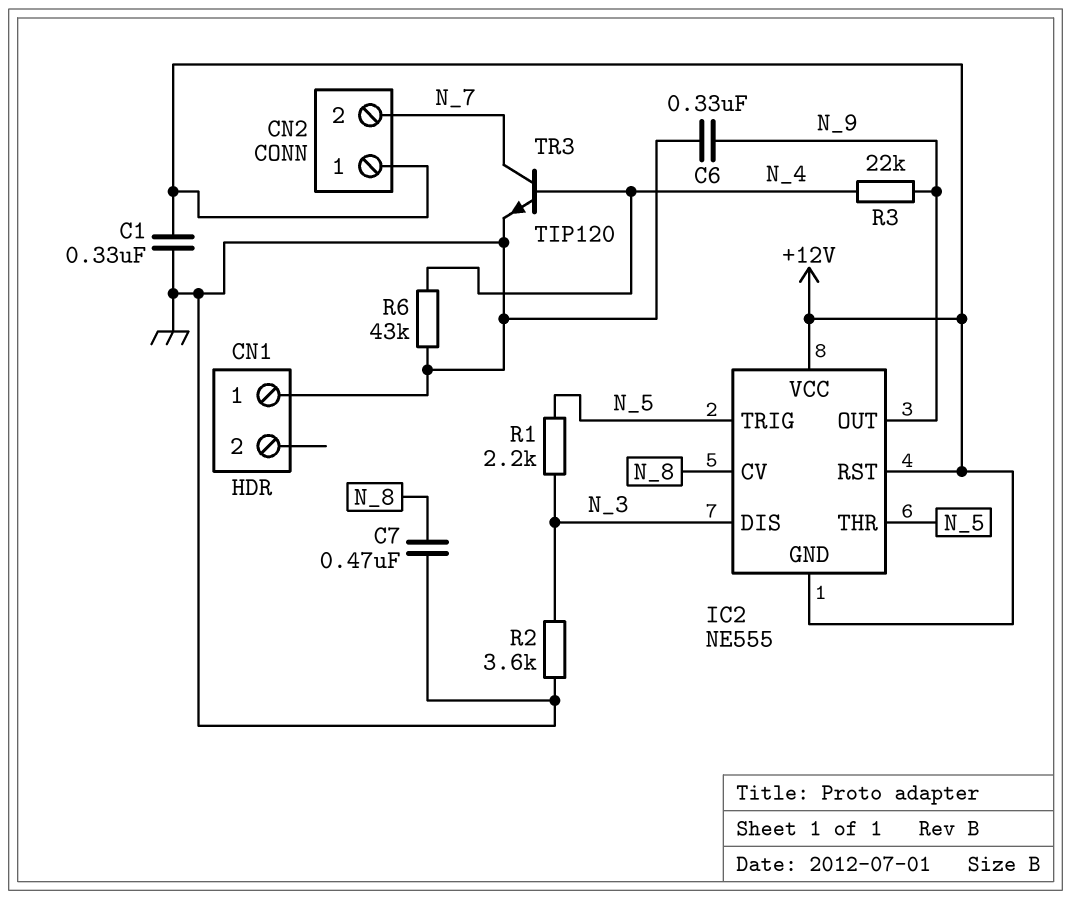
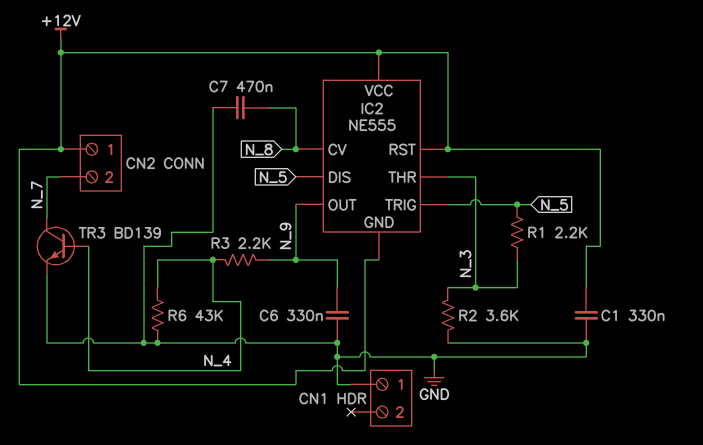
IC2 pin DIS: N_3 -> N_5
IC2 pin THR: N_5 -> N_3
R3: 22k (N_4, N_9) -> 2.2k (N_4, N_9)
TR3: NPN TIP120 (B N_4, C N_7, E GND) -> NPN BD139 (B N_4, C N_7, E GND)

